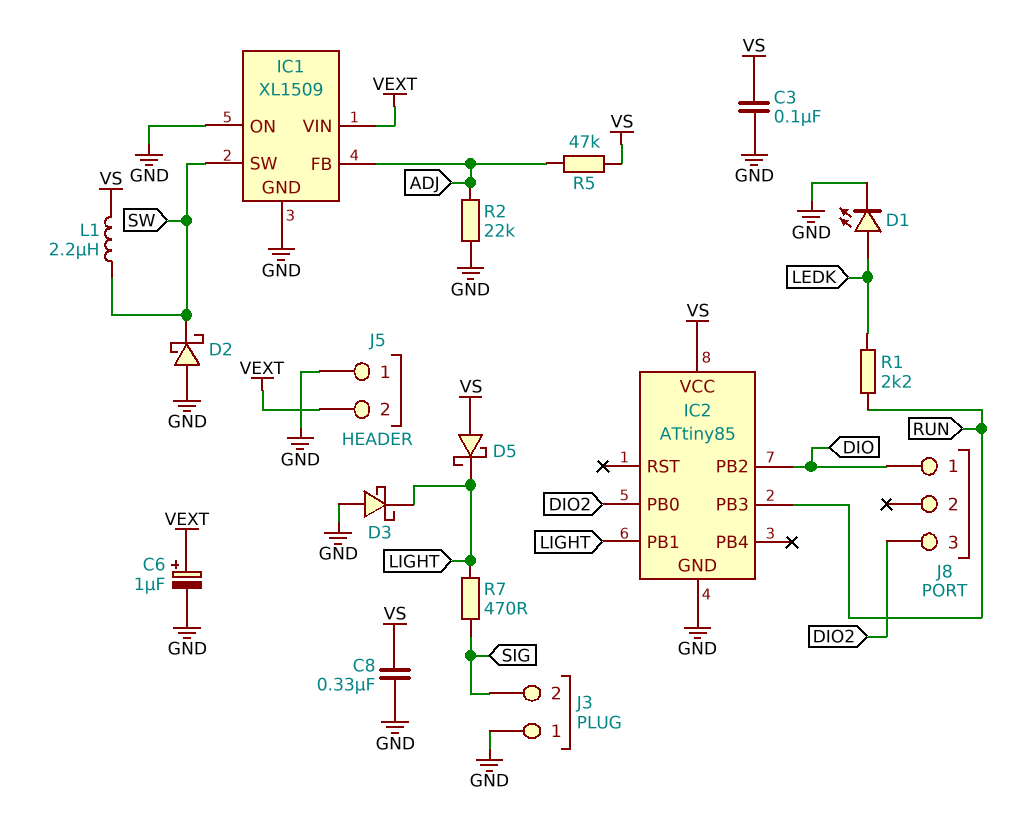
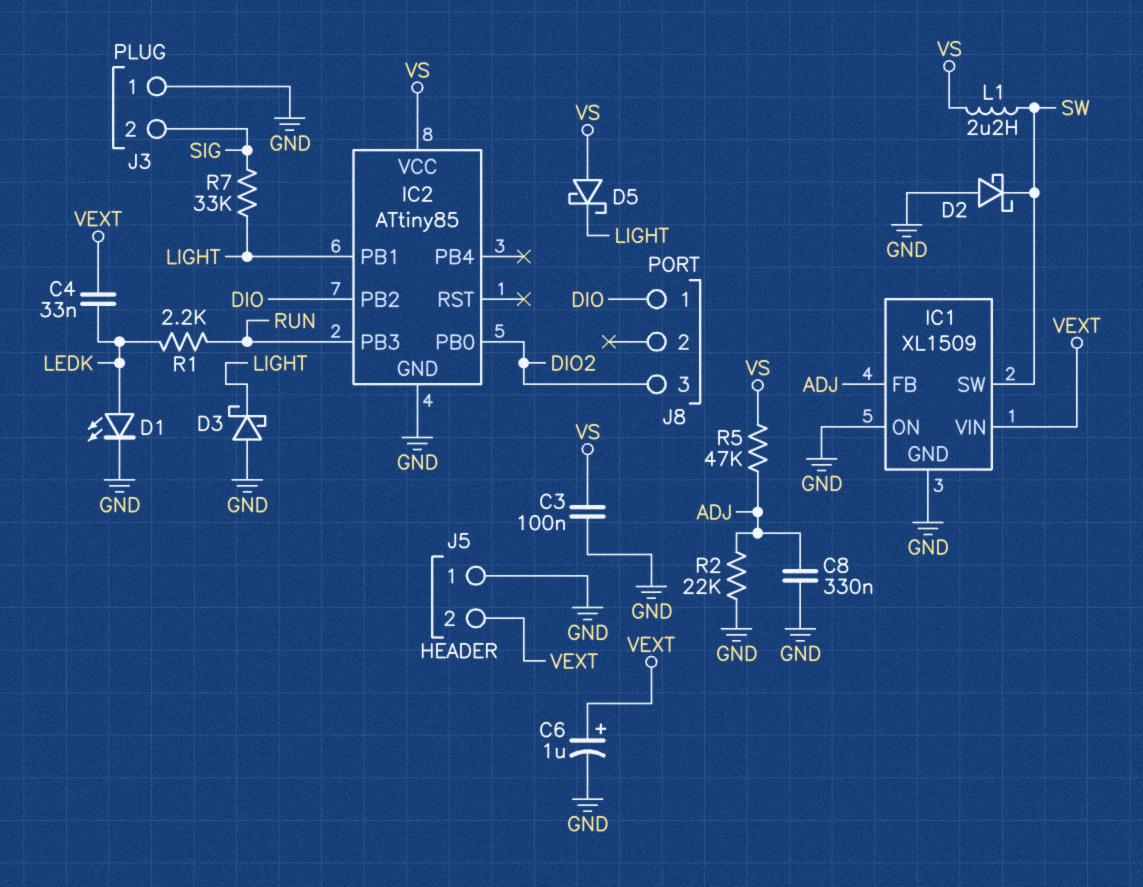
C4: none -> 33nF (LEDK, VEXT)
C8: 330nF (GND, VS) -> 330nF (ADJ, GND)
R7: 470 (LIGHT, SIG) -> 33k (LIGHT, SIG)

